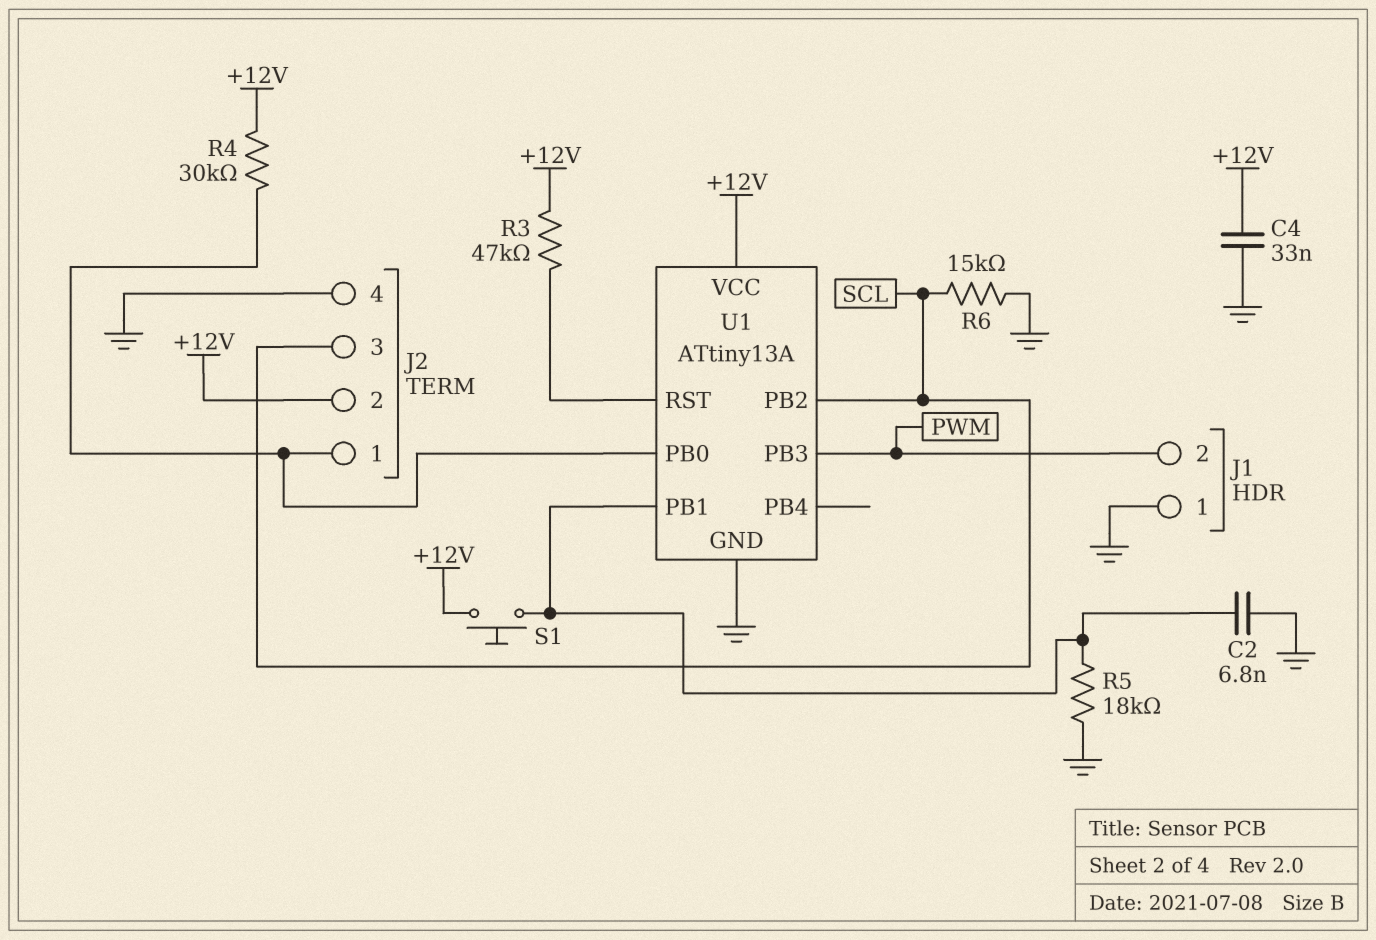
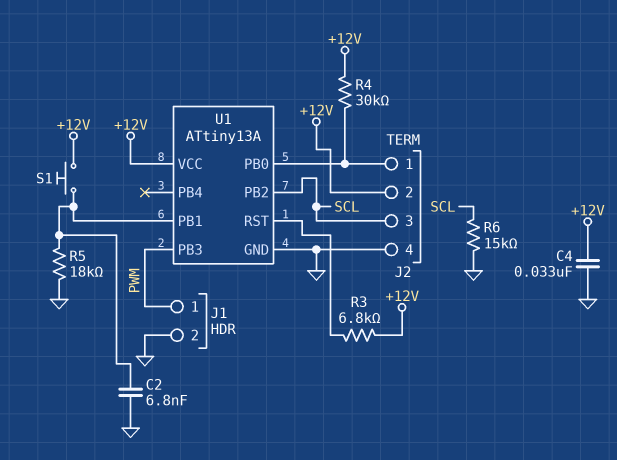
J1 pin 1: GND -> PWM
J1 pin 2: PWM -> GND
R3: 47k (+12V, U1/RST) -> 6.8k (+12V, U1/RST)

